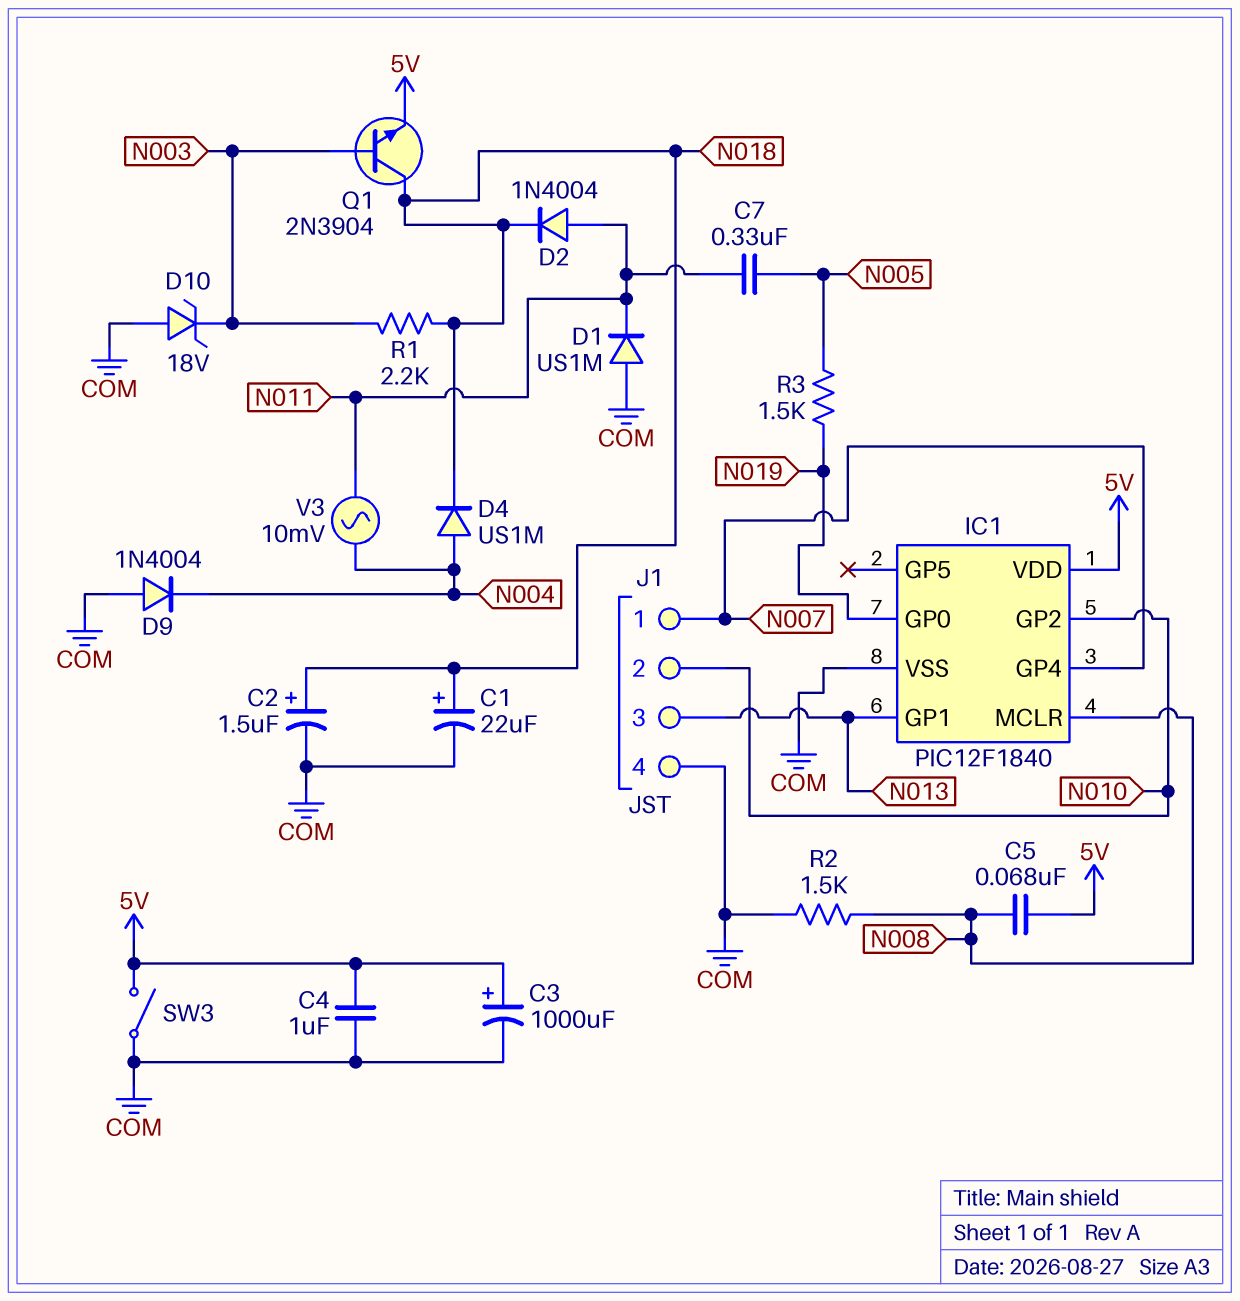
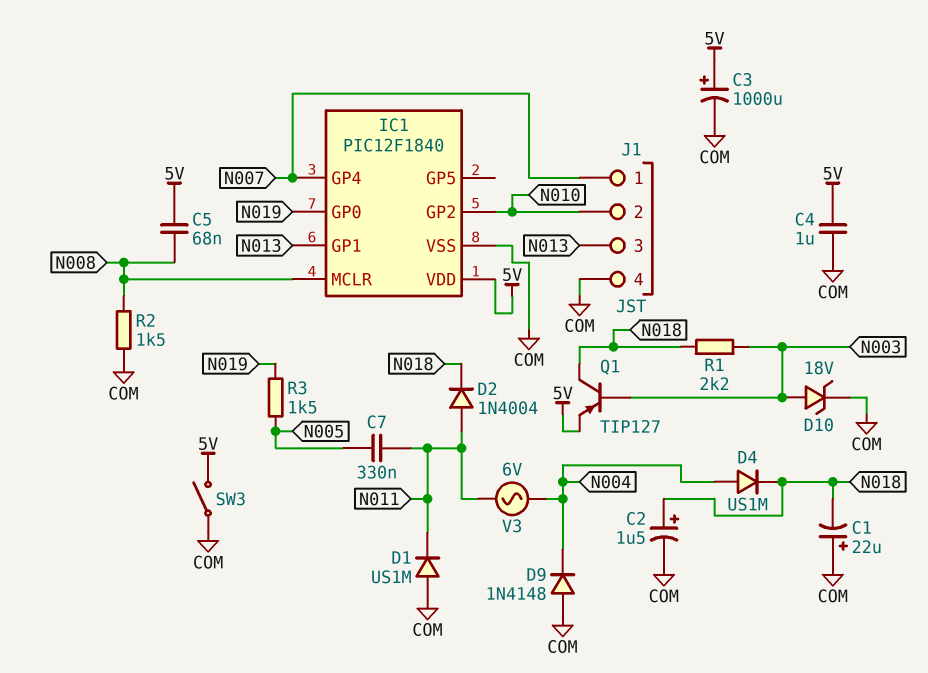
C1: 22uF (plus N018, minus COM) -> 22uF (plus COM, minus N018)
D9: diode 1N4004 (A COM, K N004) -> diode 1N4148 (A COM, K N004)
D10: zener 18V (A COM, K N003) -> zener 18V (A N003, K COM)
Q1: NPN 2N3904 (B N003, C N018, E 5V) -> PNP TIP127 (B N003, C N018, E 5V)
V3: AC 10mV (N004, N011) -> AC 6V (N004, N011)

